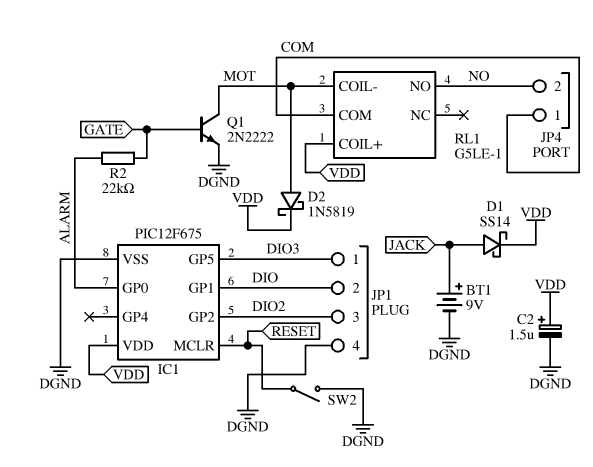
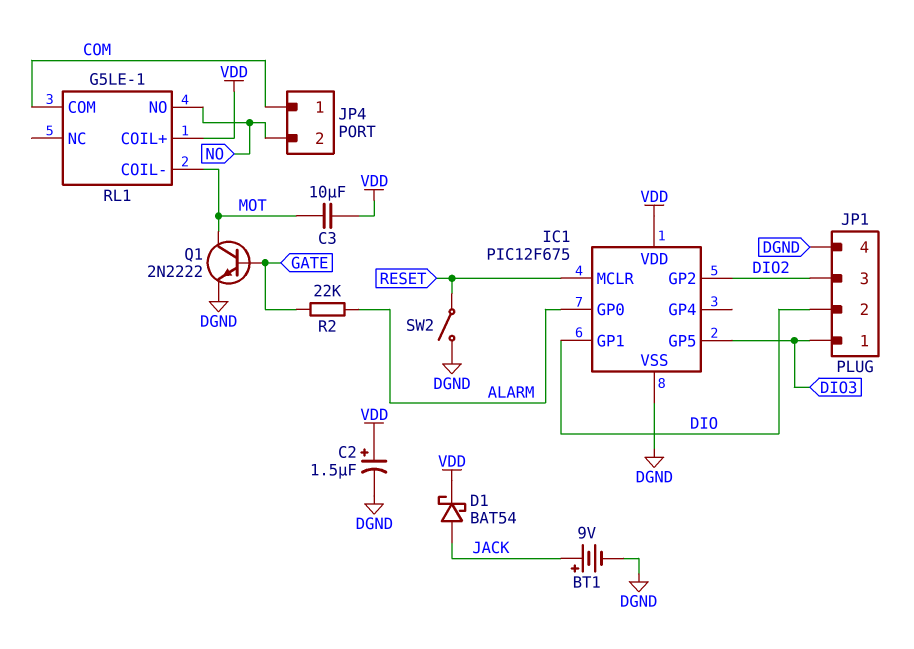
C3: none -> 10uF (MOT, VDD)
D1: schottky SS14 (A JACK, K VDD) -> schottky BAT54 (A JACK, K VDD)
D2: schottky 1N5819 (A MOT, K VDD) -> none

